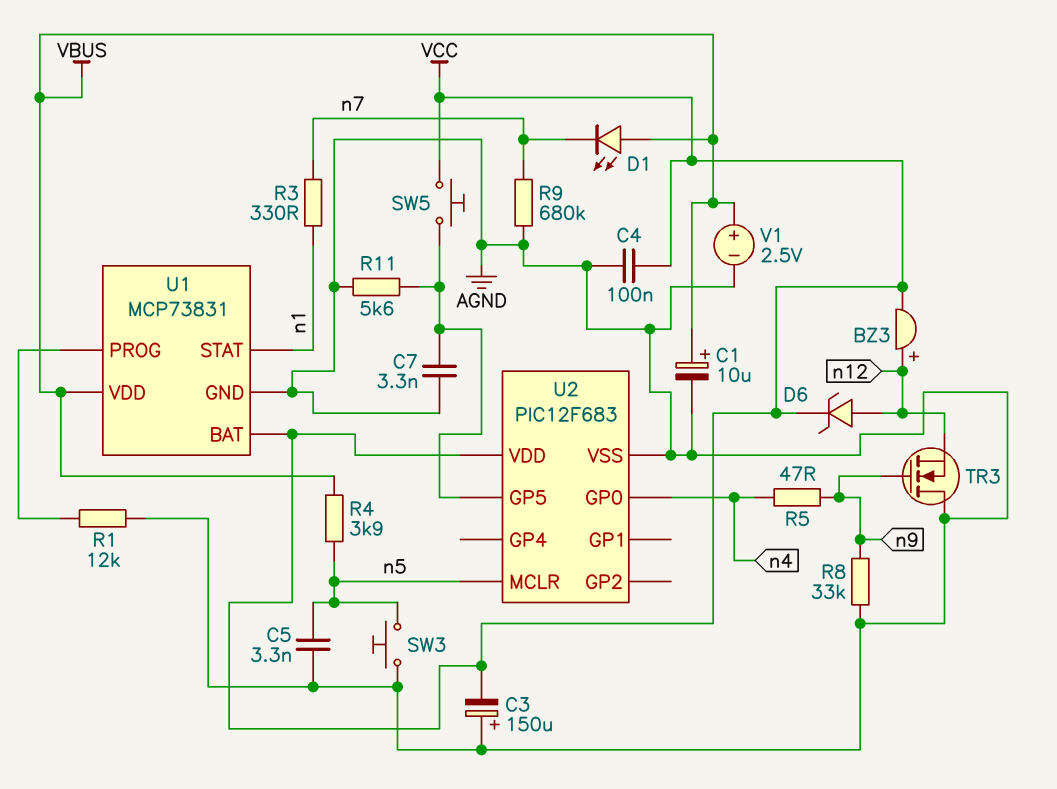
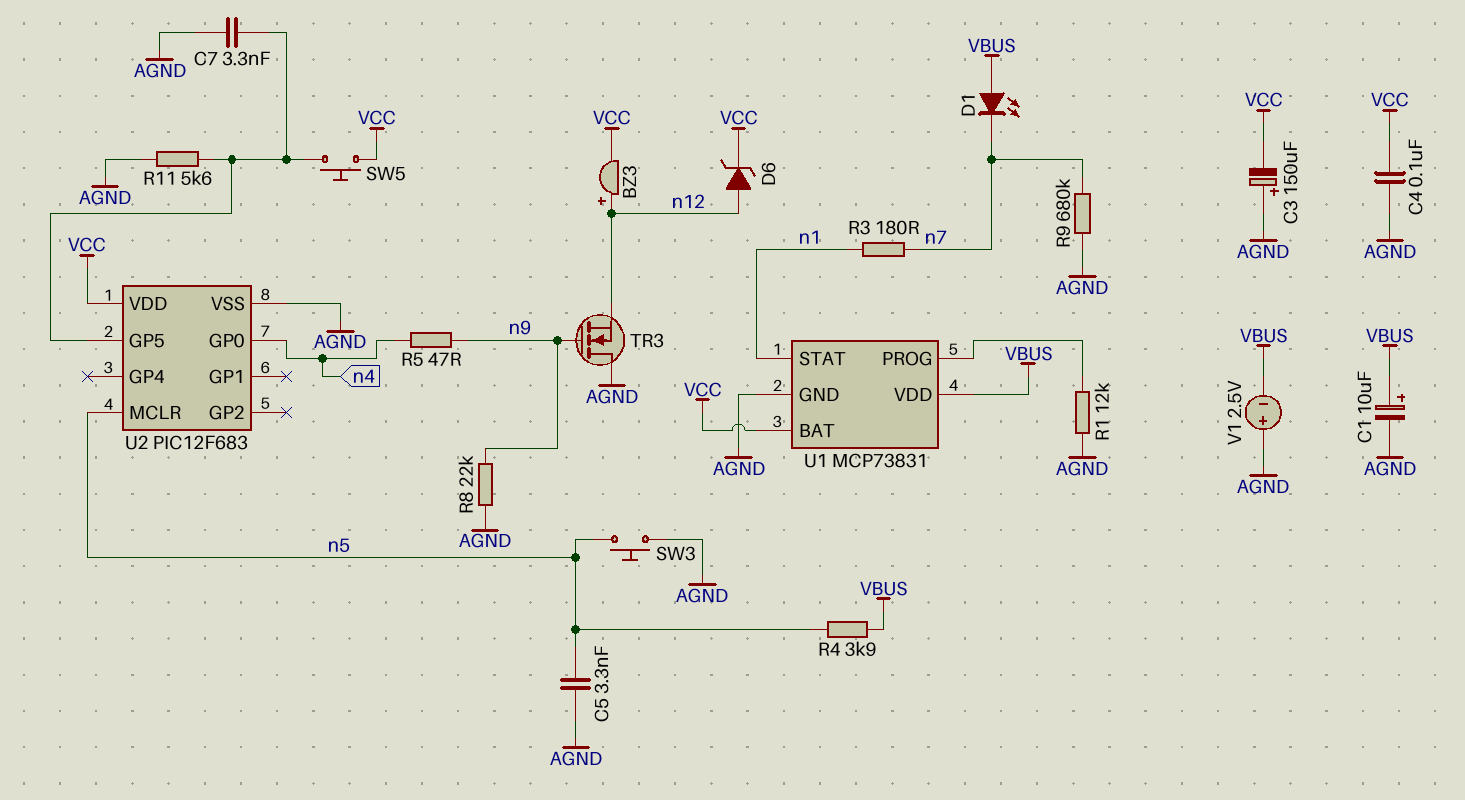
R3: 330 (n1, n7) -> 180 (n1, n7)
R8: 33k (AGND, n9) -> 22k (AGND, n9)
V1: 2.5V (plus VBUS, minus AGND) -> 2.5V (plus AGND, minus VBUS)

